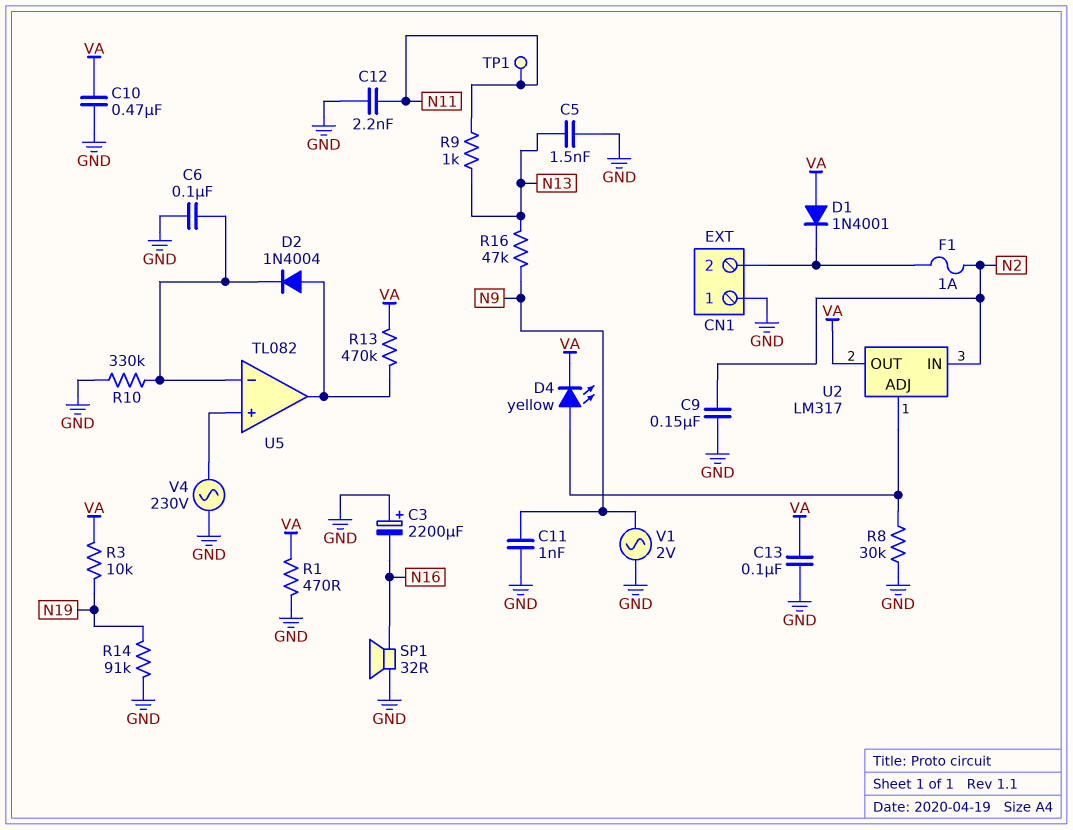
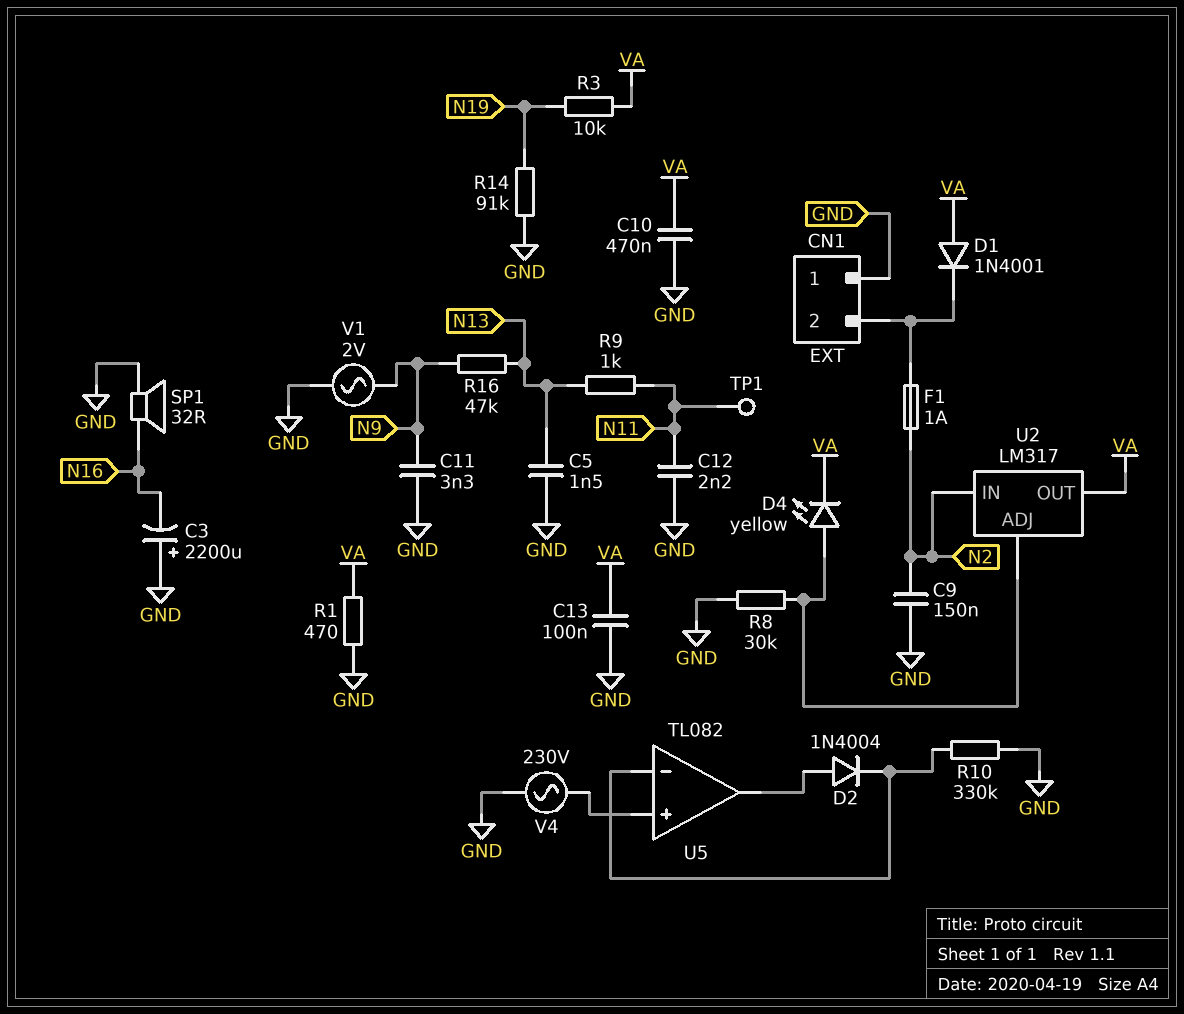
C6: 100nF (GND, U5/in-) -> none
C11: 1nF (GND, N9) -> 3.3nF (GND, N9)
R13: 470k (U5/out, VA) -> none

